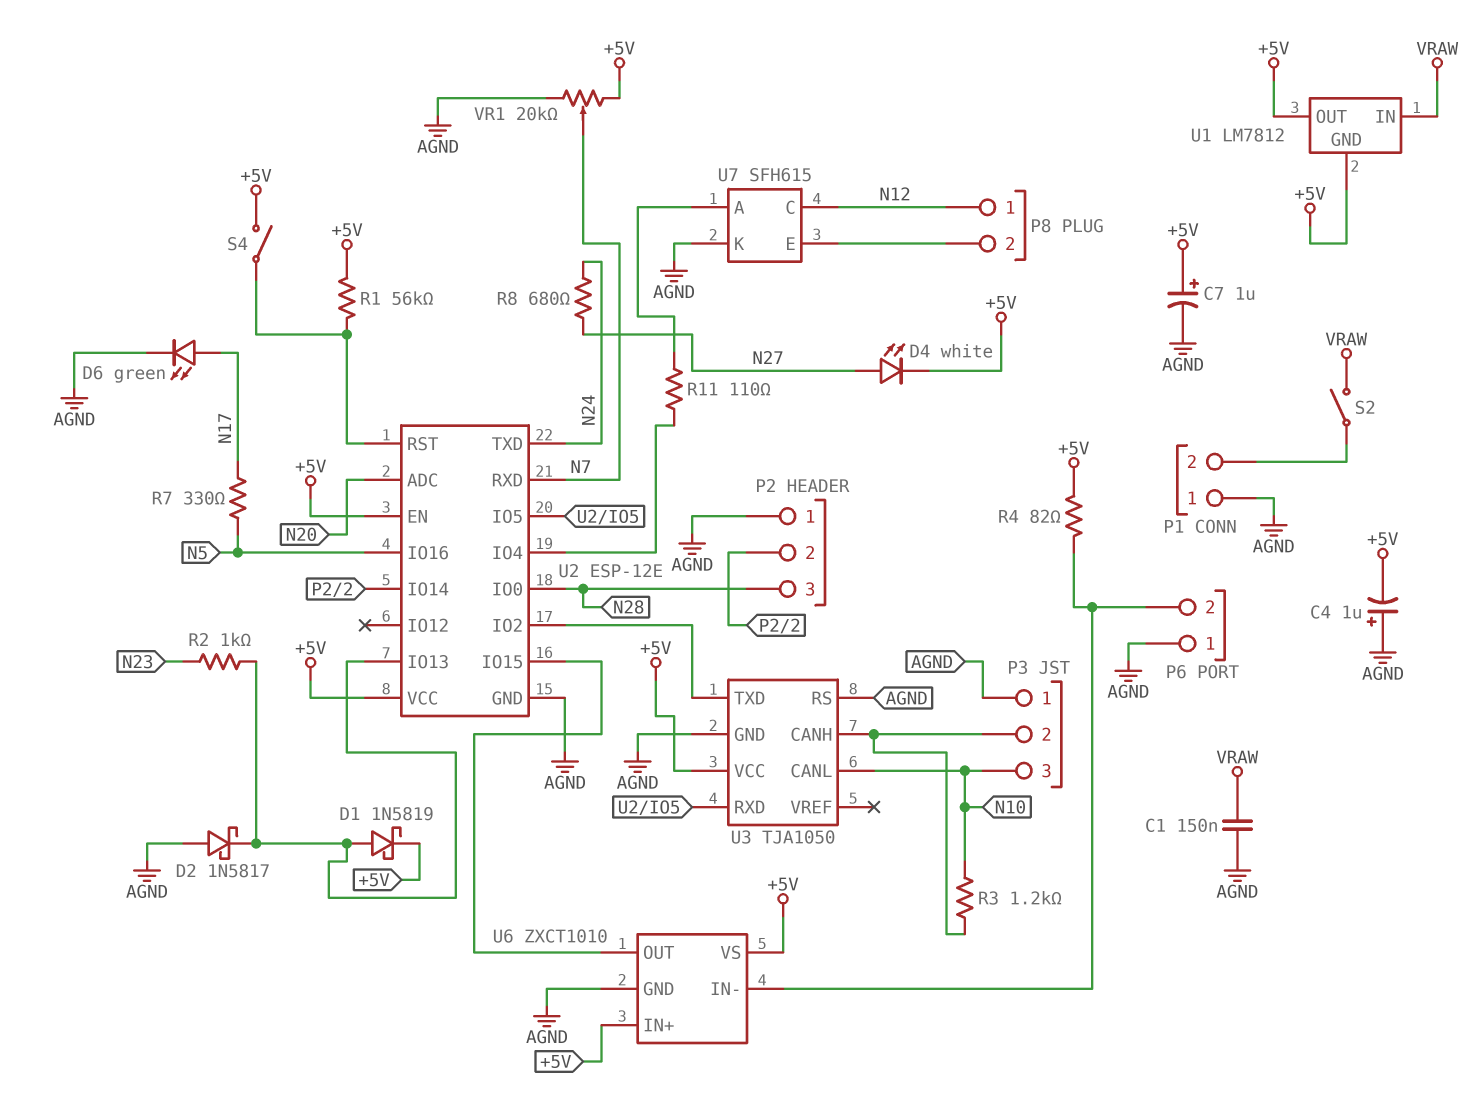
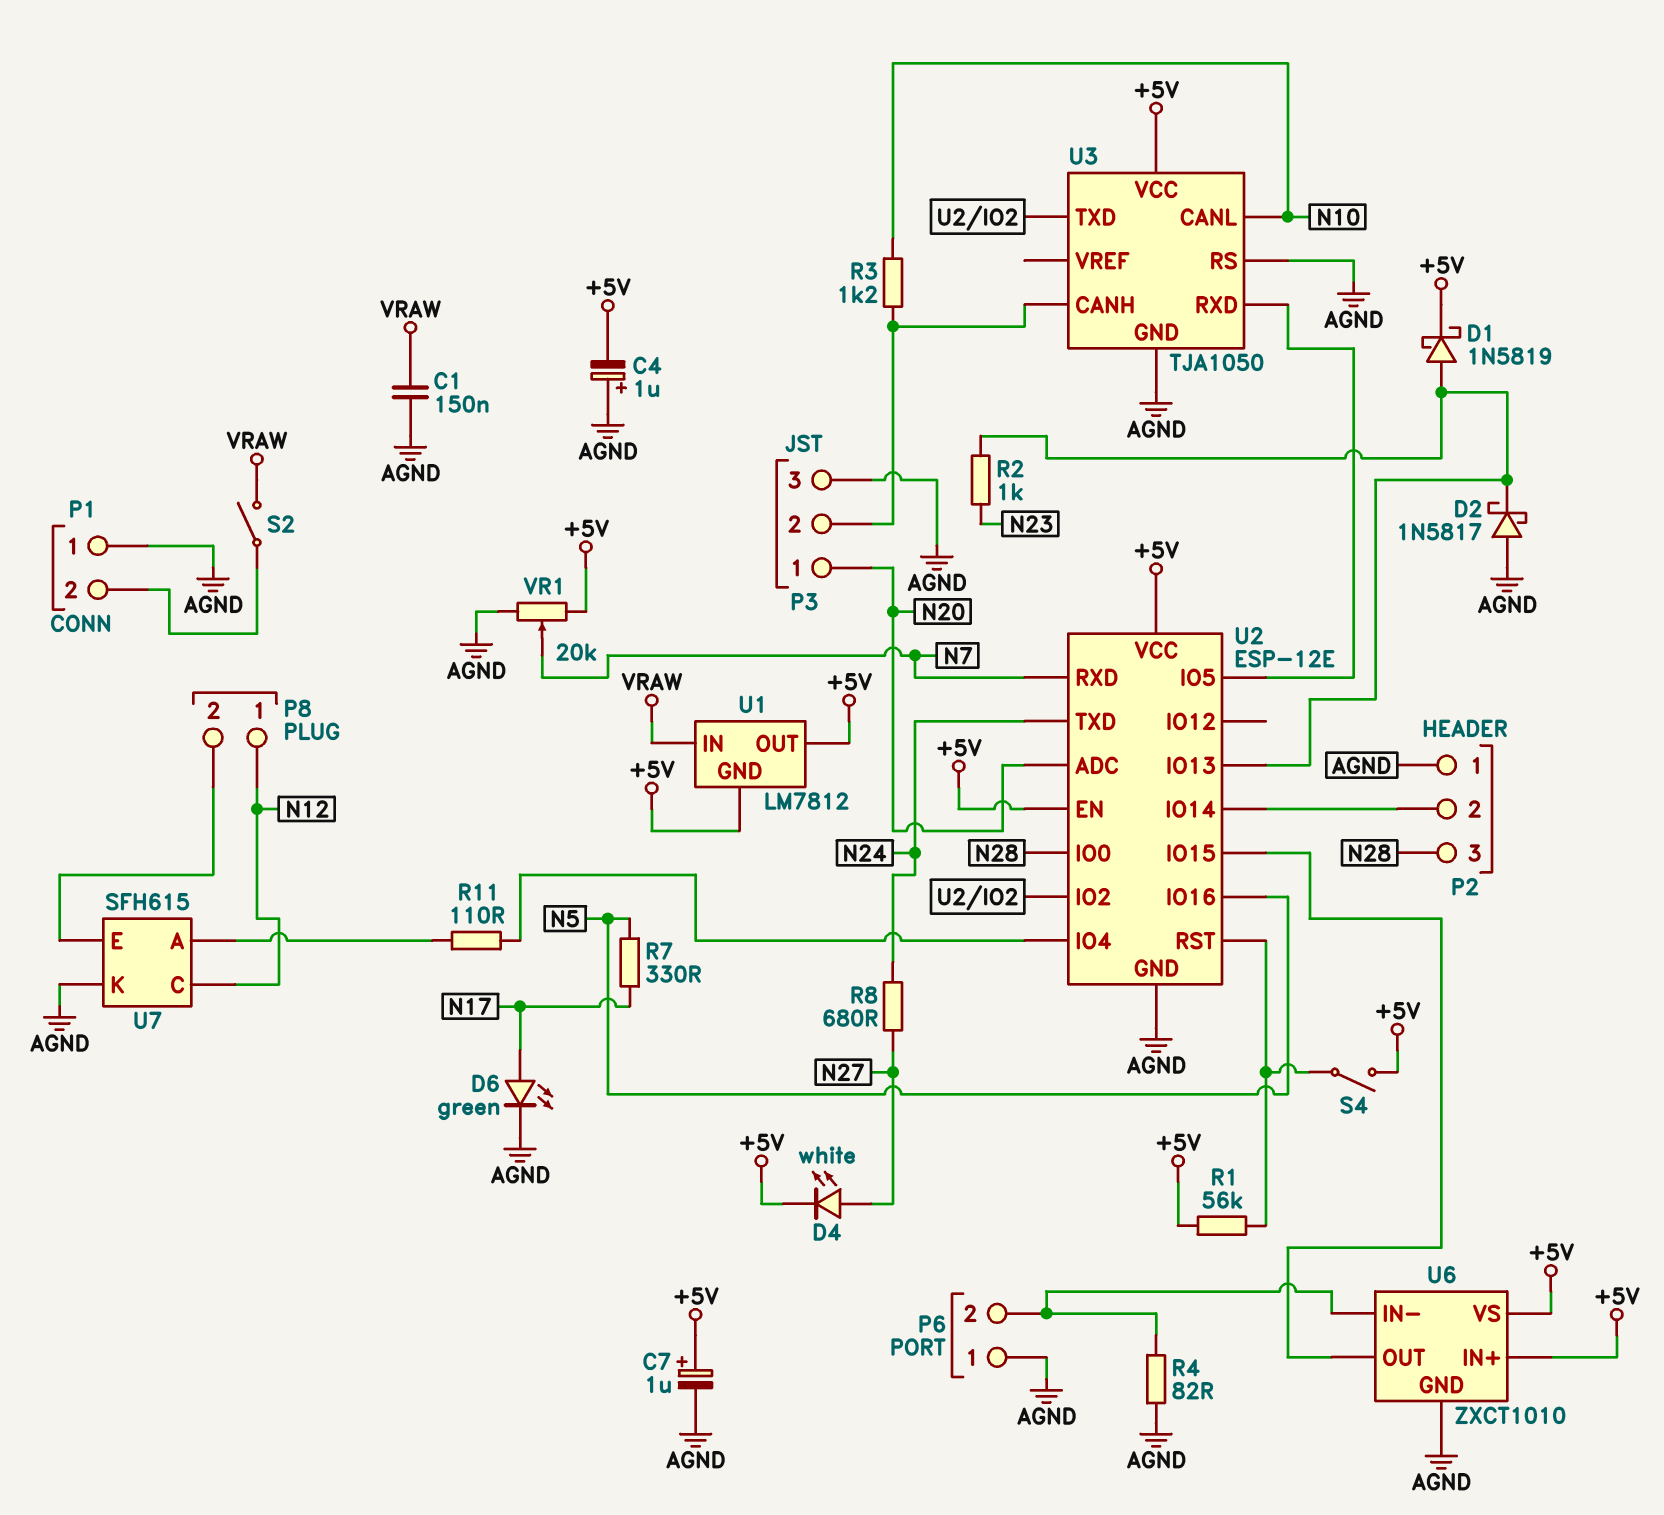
P3 pin 1: AGND -> N20
P3 pin 3: N10 -> AGND
R4: 82 (+5V, P6/2) -> 82 (AGND, P6/2)

